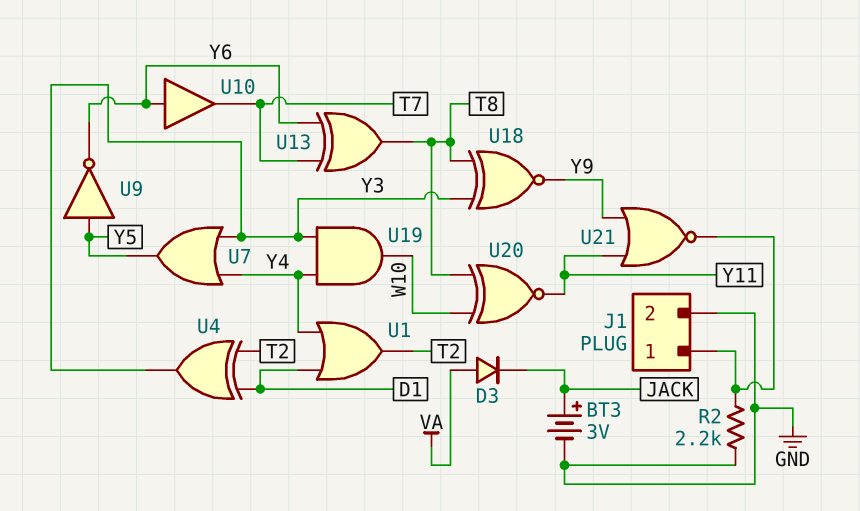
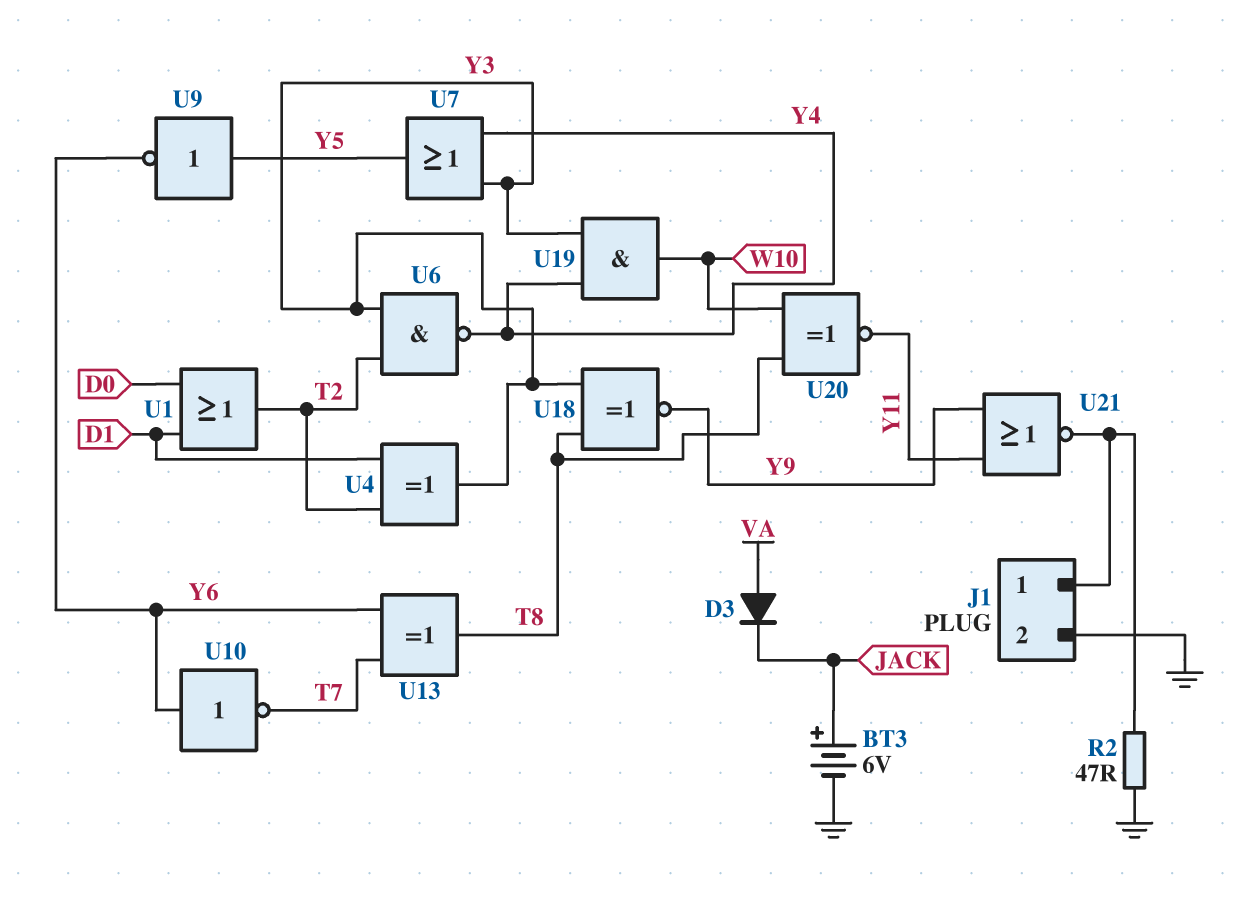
BT3: 3V (plus JACK, minus GND) -> 6V (plus JACK, minus GND)
R2: 2.2k (GND, J1/1) -> 47 (GND, J1/1)
U1: OR (in D1, in Y4, out T2) -> OR (in D0, in D1, out T2)
U6: none -> NAND (in T2, in Y3, out Y4)
U10: buffer (in Y6, out T7) -> NOT (in Y6, out T7)

